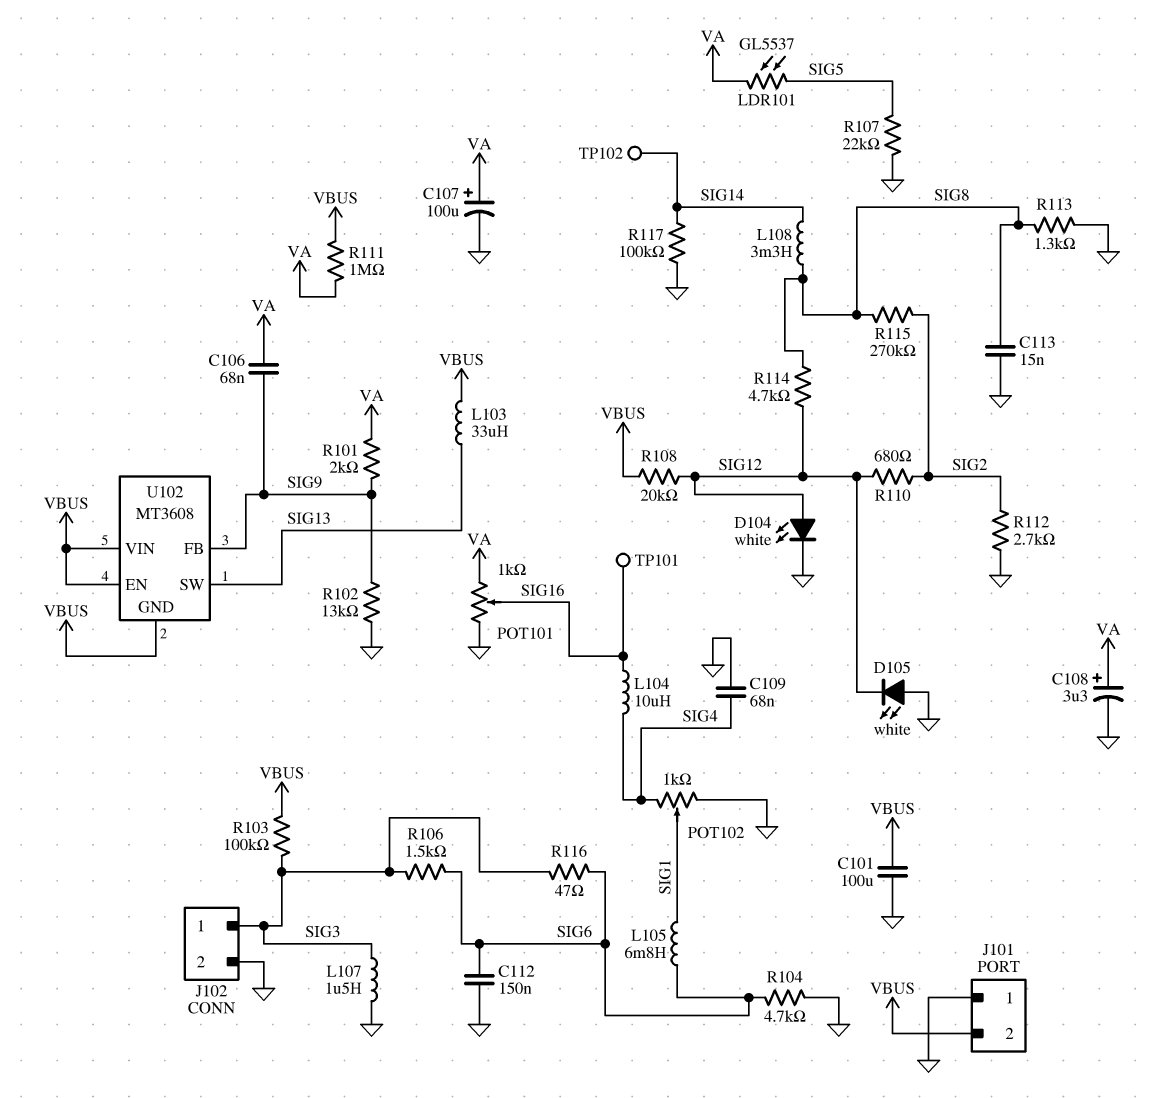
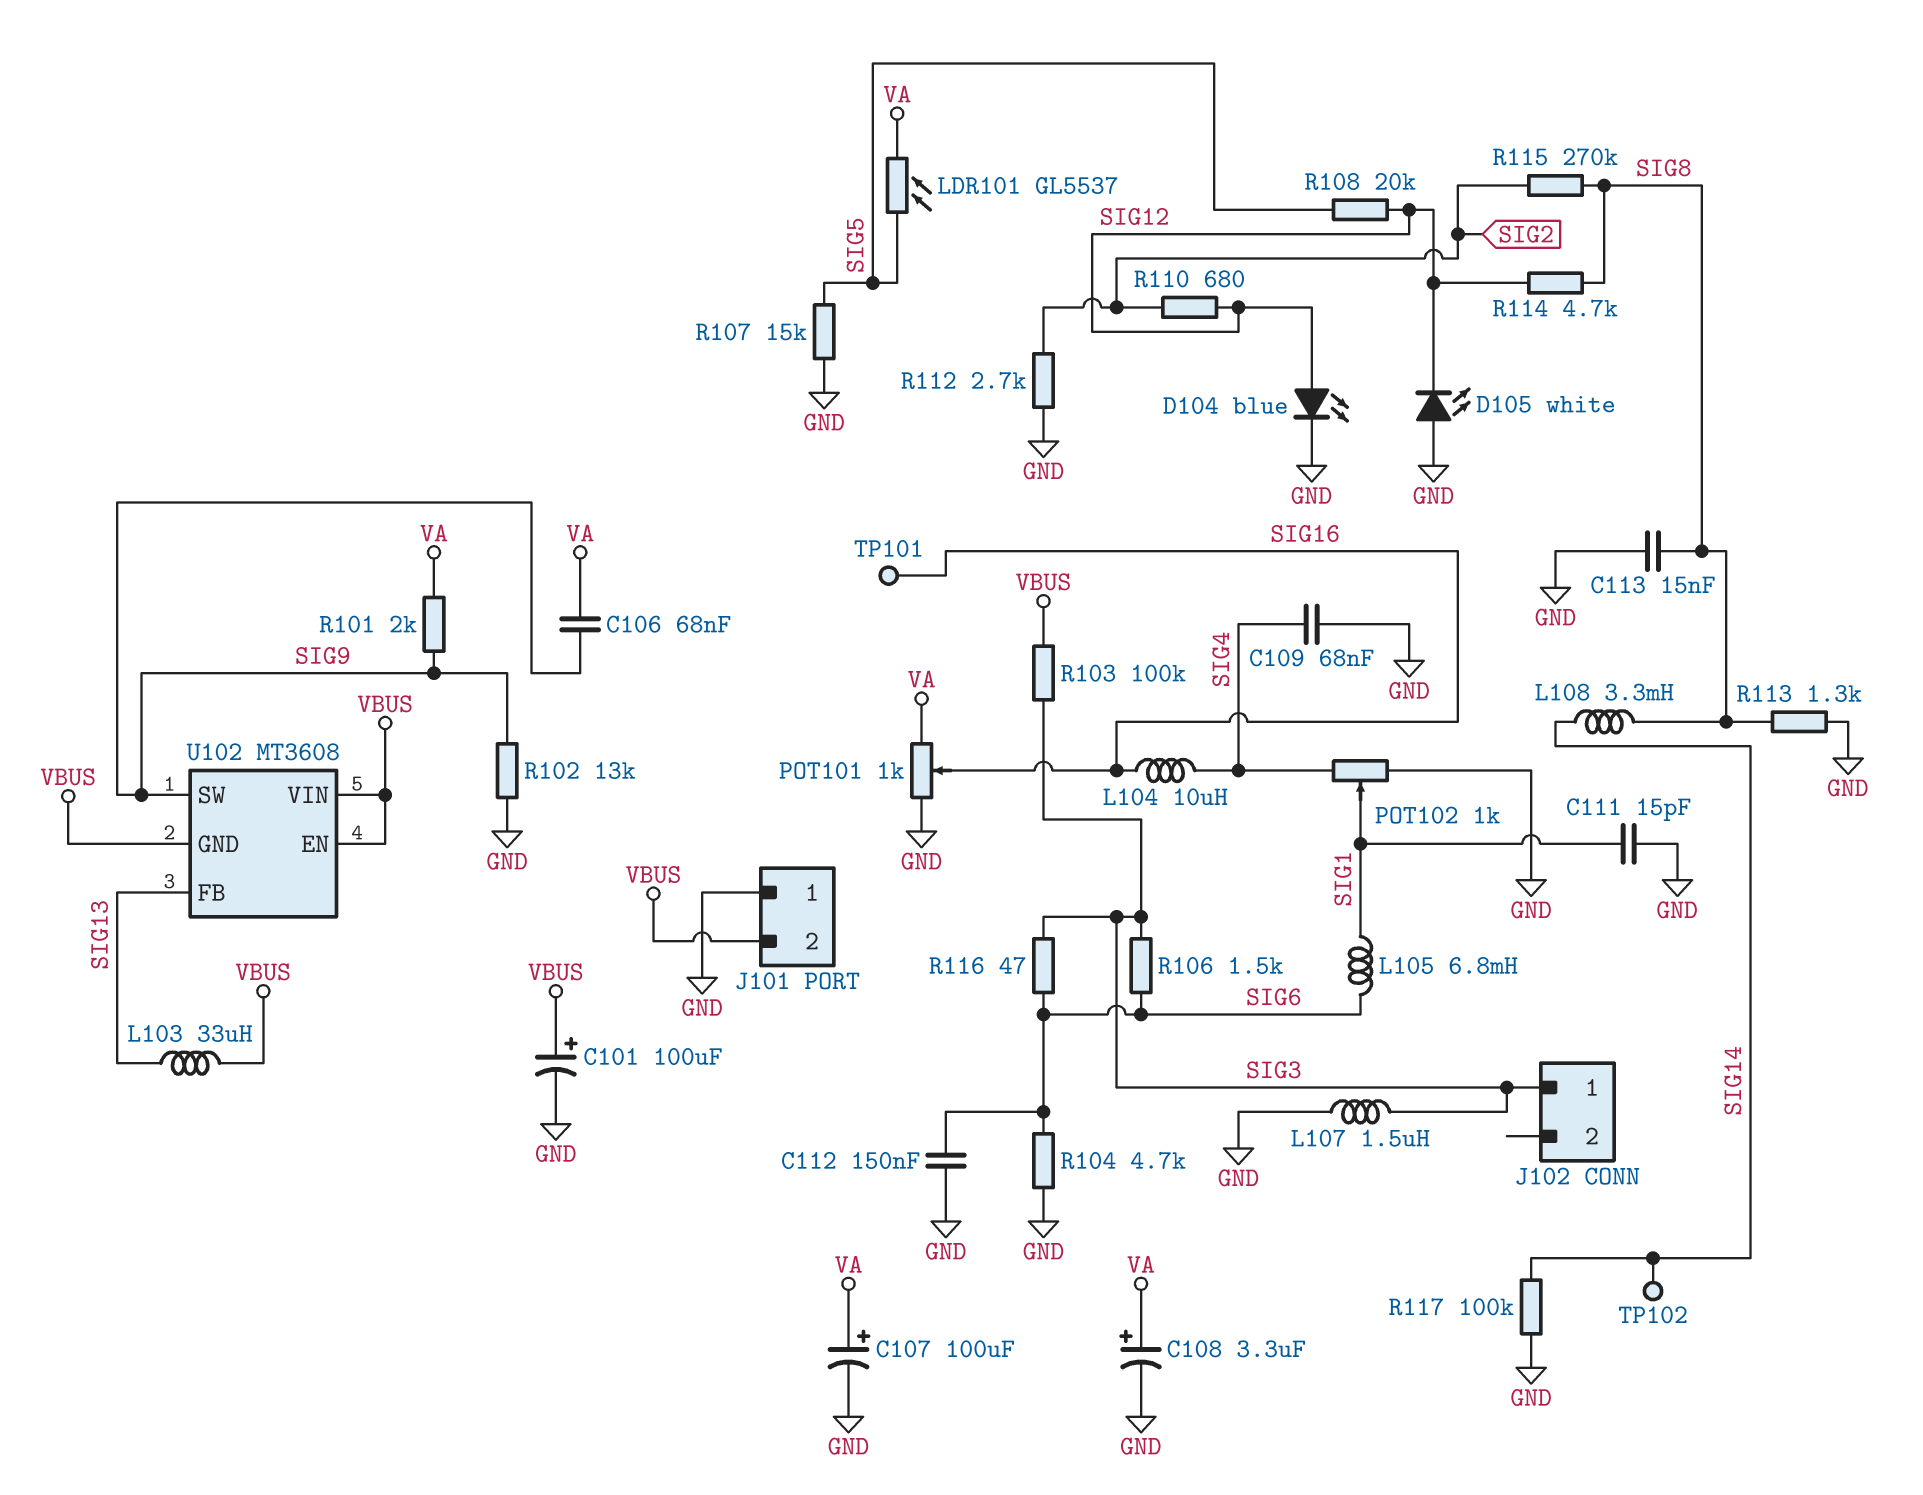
C101: 100uF (GND, VBUS) -> 100uF (plus VBUS, minus GND)
C111: none -> 15pF (GND, SIG1)
D104: LED white (A SIG12, K GND) -> LED blue (A SIG12, K GND)
J102 pin 2: GND -> none
R107: 22k (GND, SIG5) -> 15k (GND, SIG5)
R108: 20k (SIG12, VBUS) -> 20k (SIG5, SIG12)
R111: 1M (VA, VBUS) -> none
U102 pin FB: SIG9 -> SIG13
U102 pin SW: SIG13 -> SIG9

